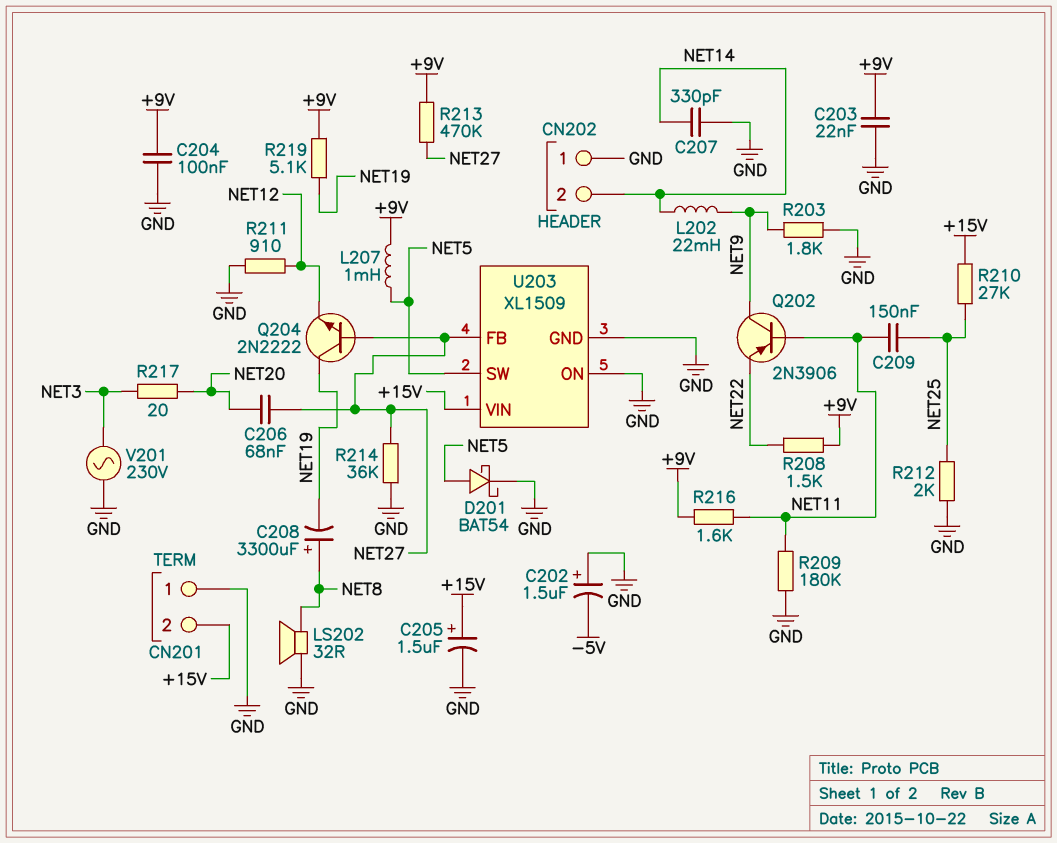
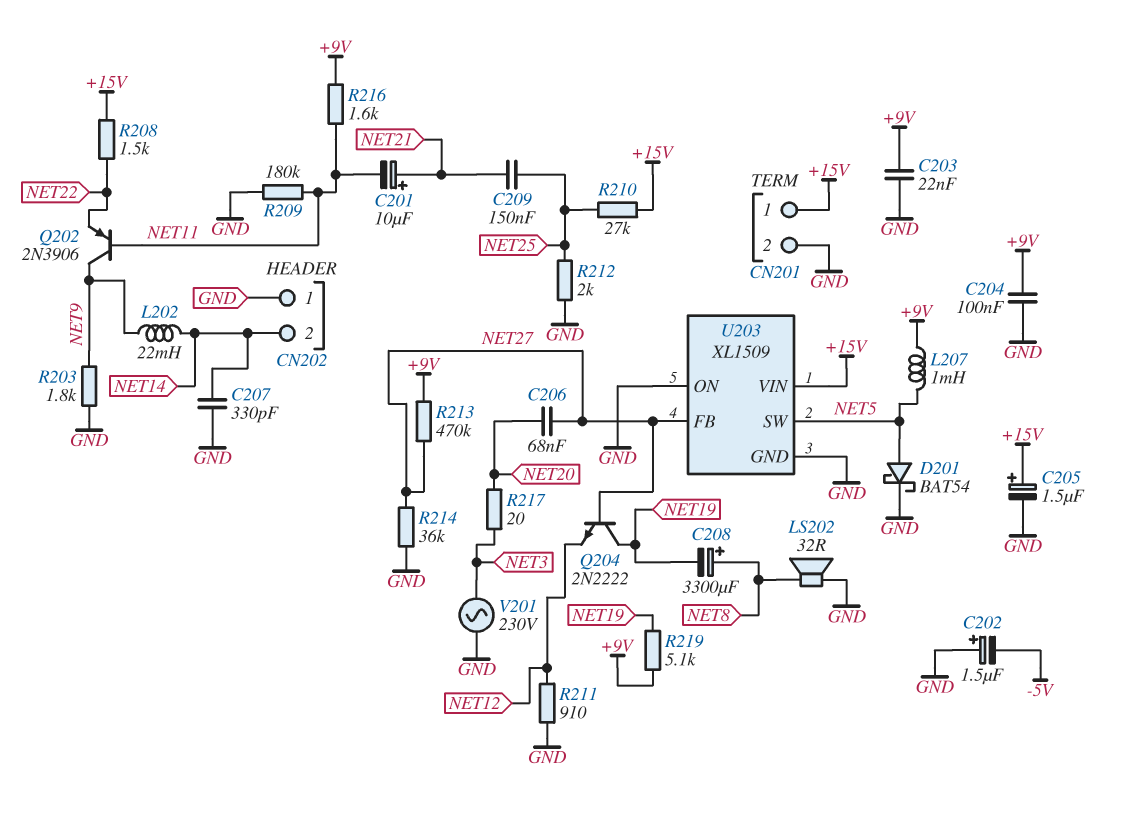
C201: none -> 10uF (plus NET21, minus NET11)
C209: 150nF (NET11, NET25) -> 150nF (NET21, NET25)
CN201 pin 1: GND -> +15V
CN201 pin 2: +15V -> GND
R208: 1.5k (+9V, NET22) -> 1.5k (+15V, NET22)

